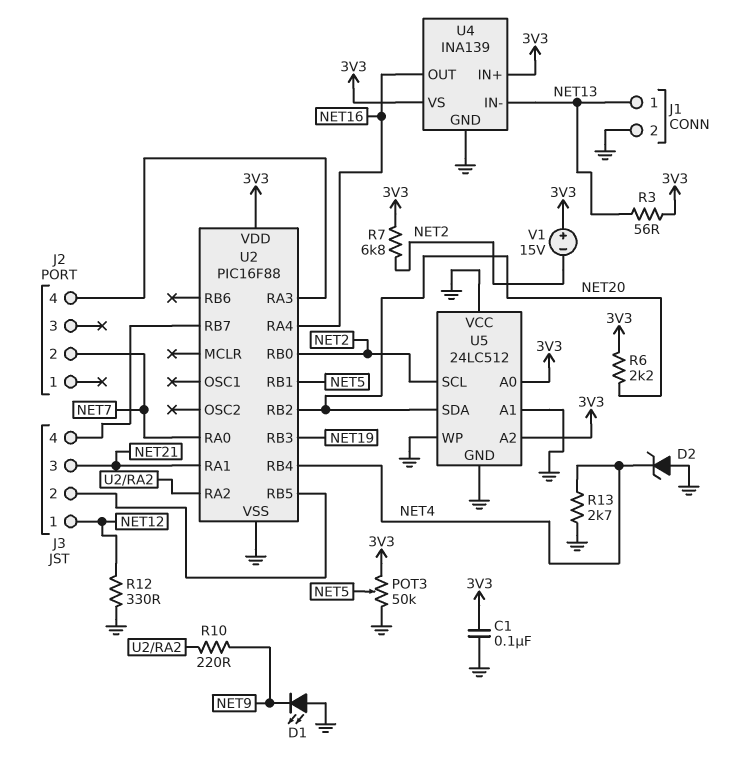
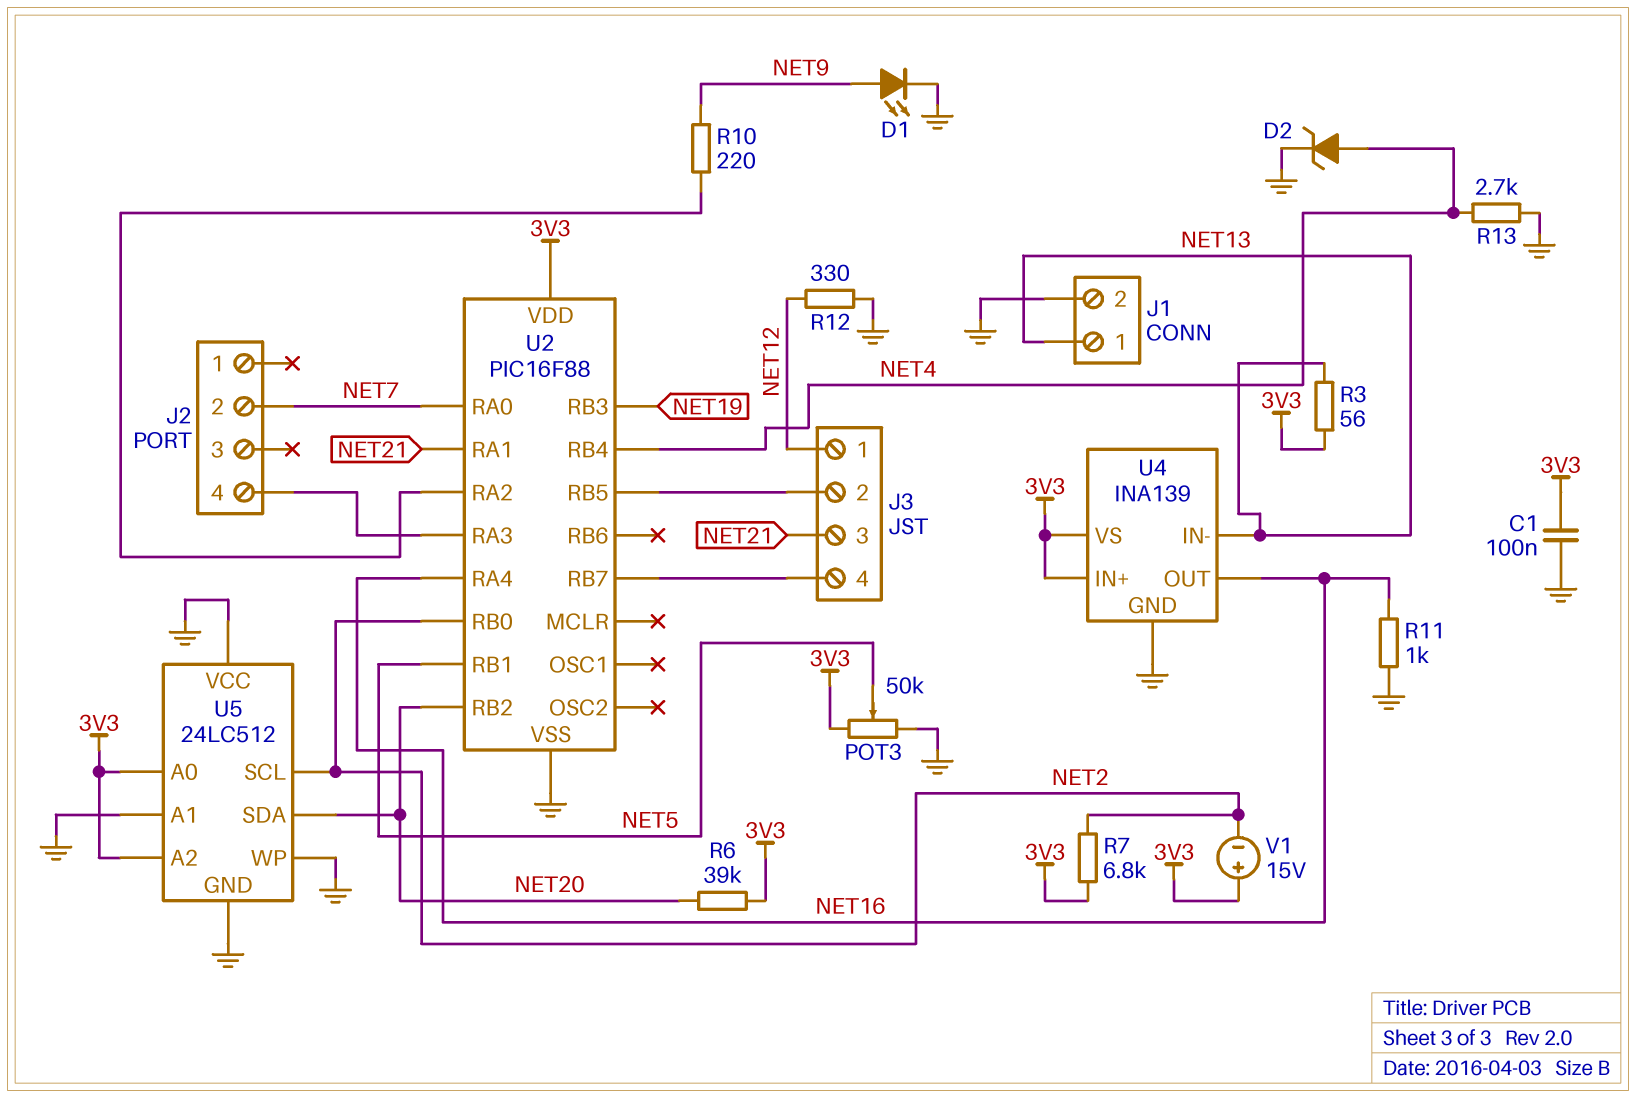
D1: LED (A GND, K NET9) -> LED (A NET9, K GND)
D2: zener (A GND, K NET4) -> zener (A NET4, K GND)
R6: 2.2k (3V3, NET20) -> 39k (3V3, NET20)
R11: none -> 1k (GND, NET16)

